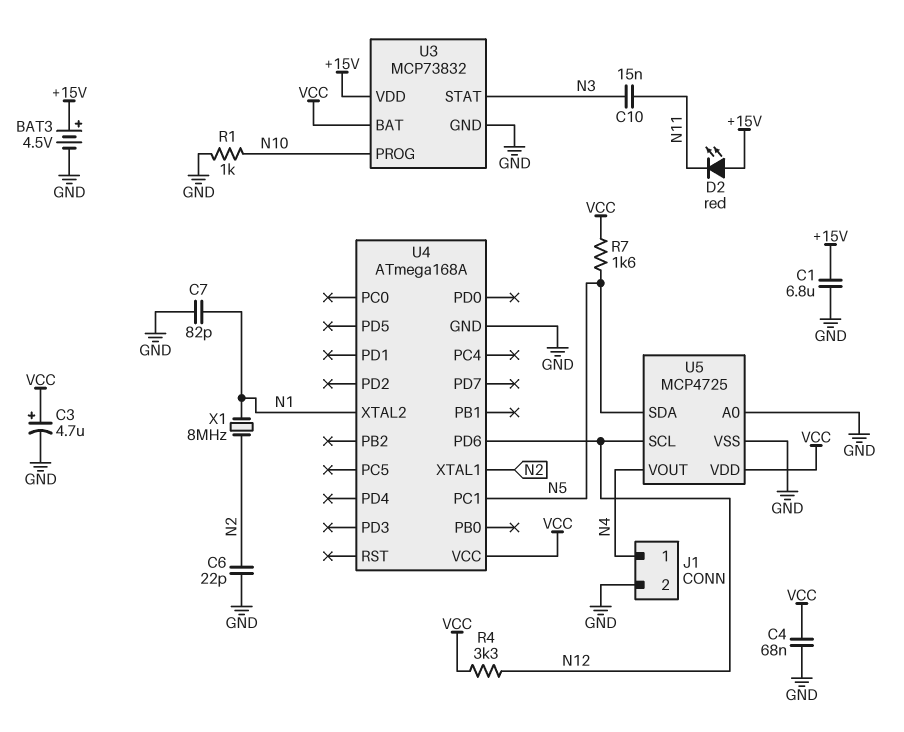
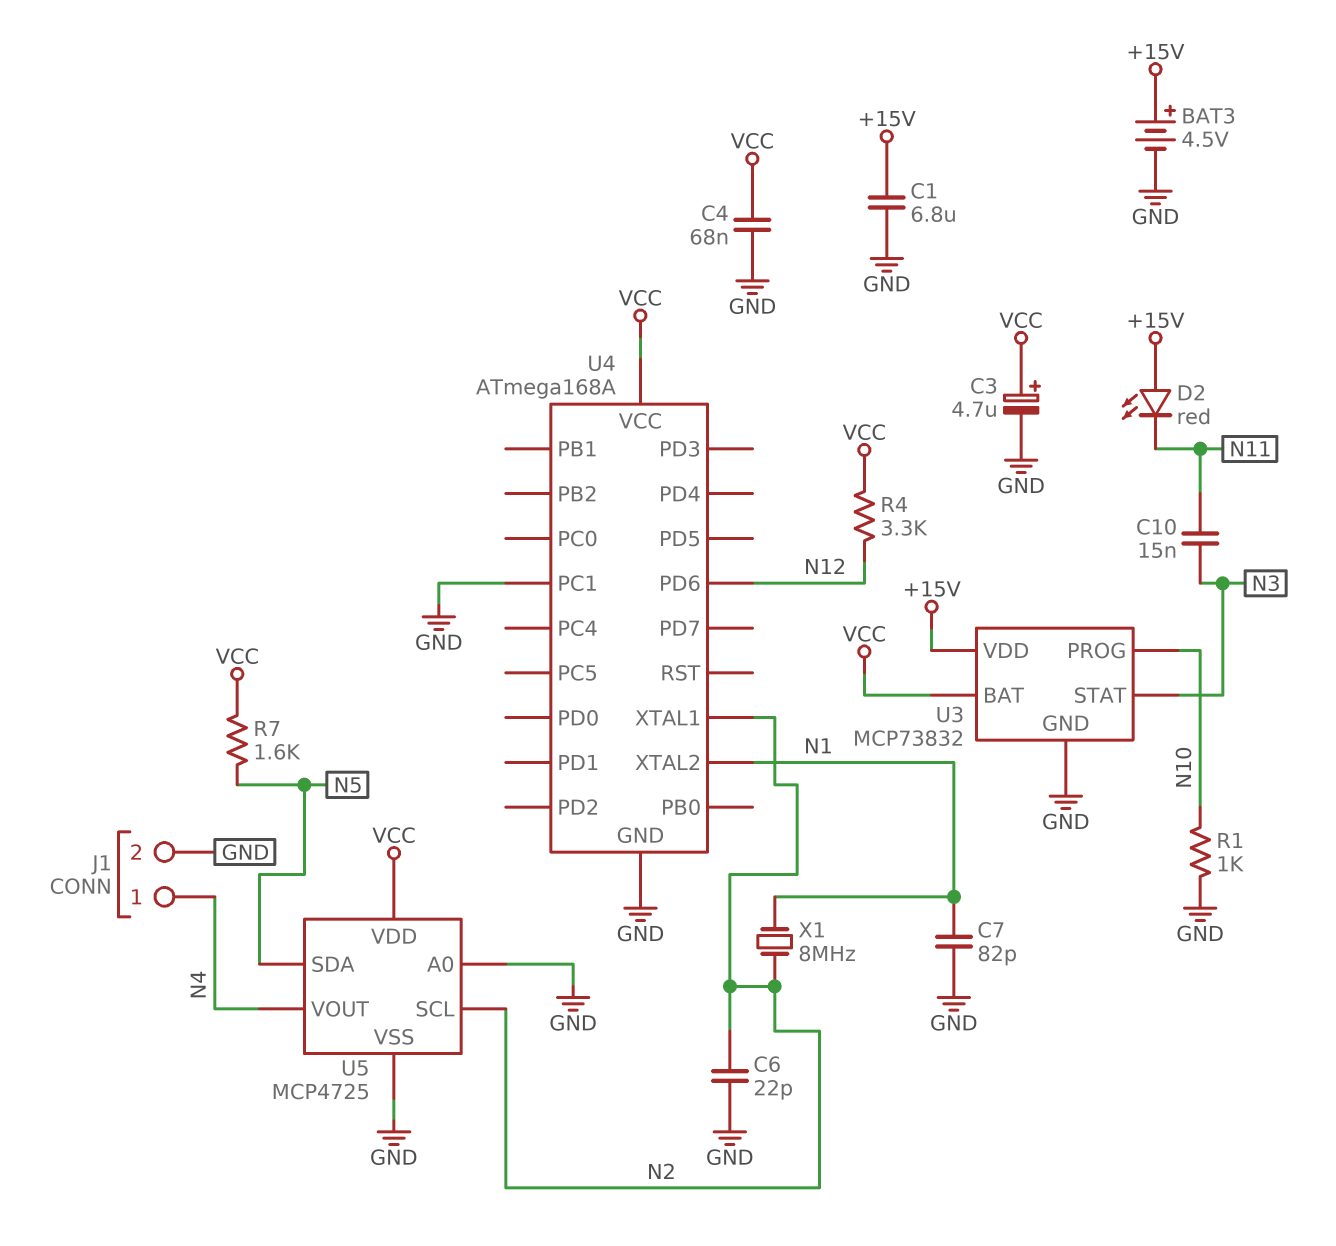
U4 pin PC1: N5 -> GND
U5 pin SCL: N12 -> N2

